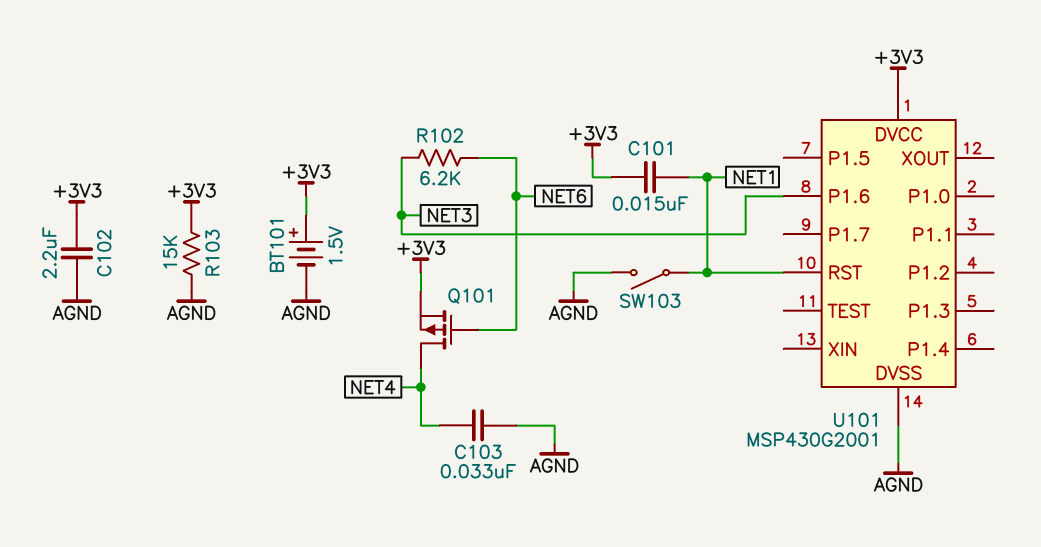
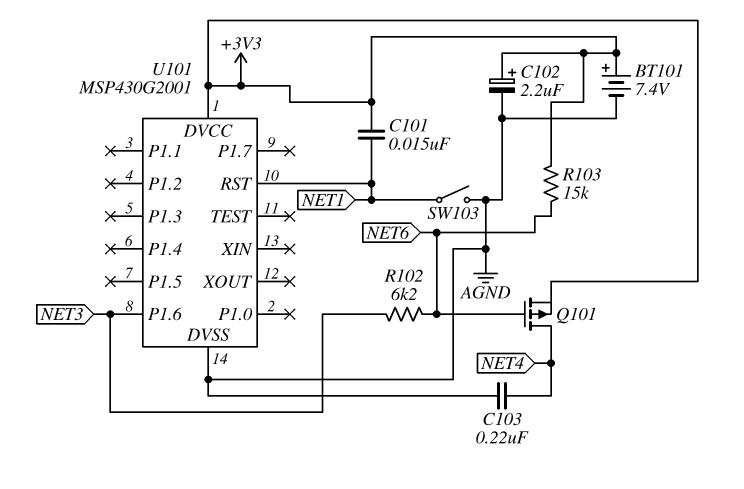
BT101: 1.5V (plus +3V3, minus AGND) -> 7.4V (plus +3V3, minus AGND)
C102: 2.2uF (+3V3, AGND) -> 2.2uF (plus +3V3, minus AGND)
C103: 33nF (AGND, NET4) -> 220nF (AGND, NET4)
R103: 15k (+3V3, AGND) -> 15k (+3V3, NET6)

